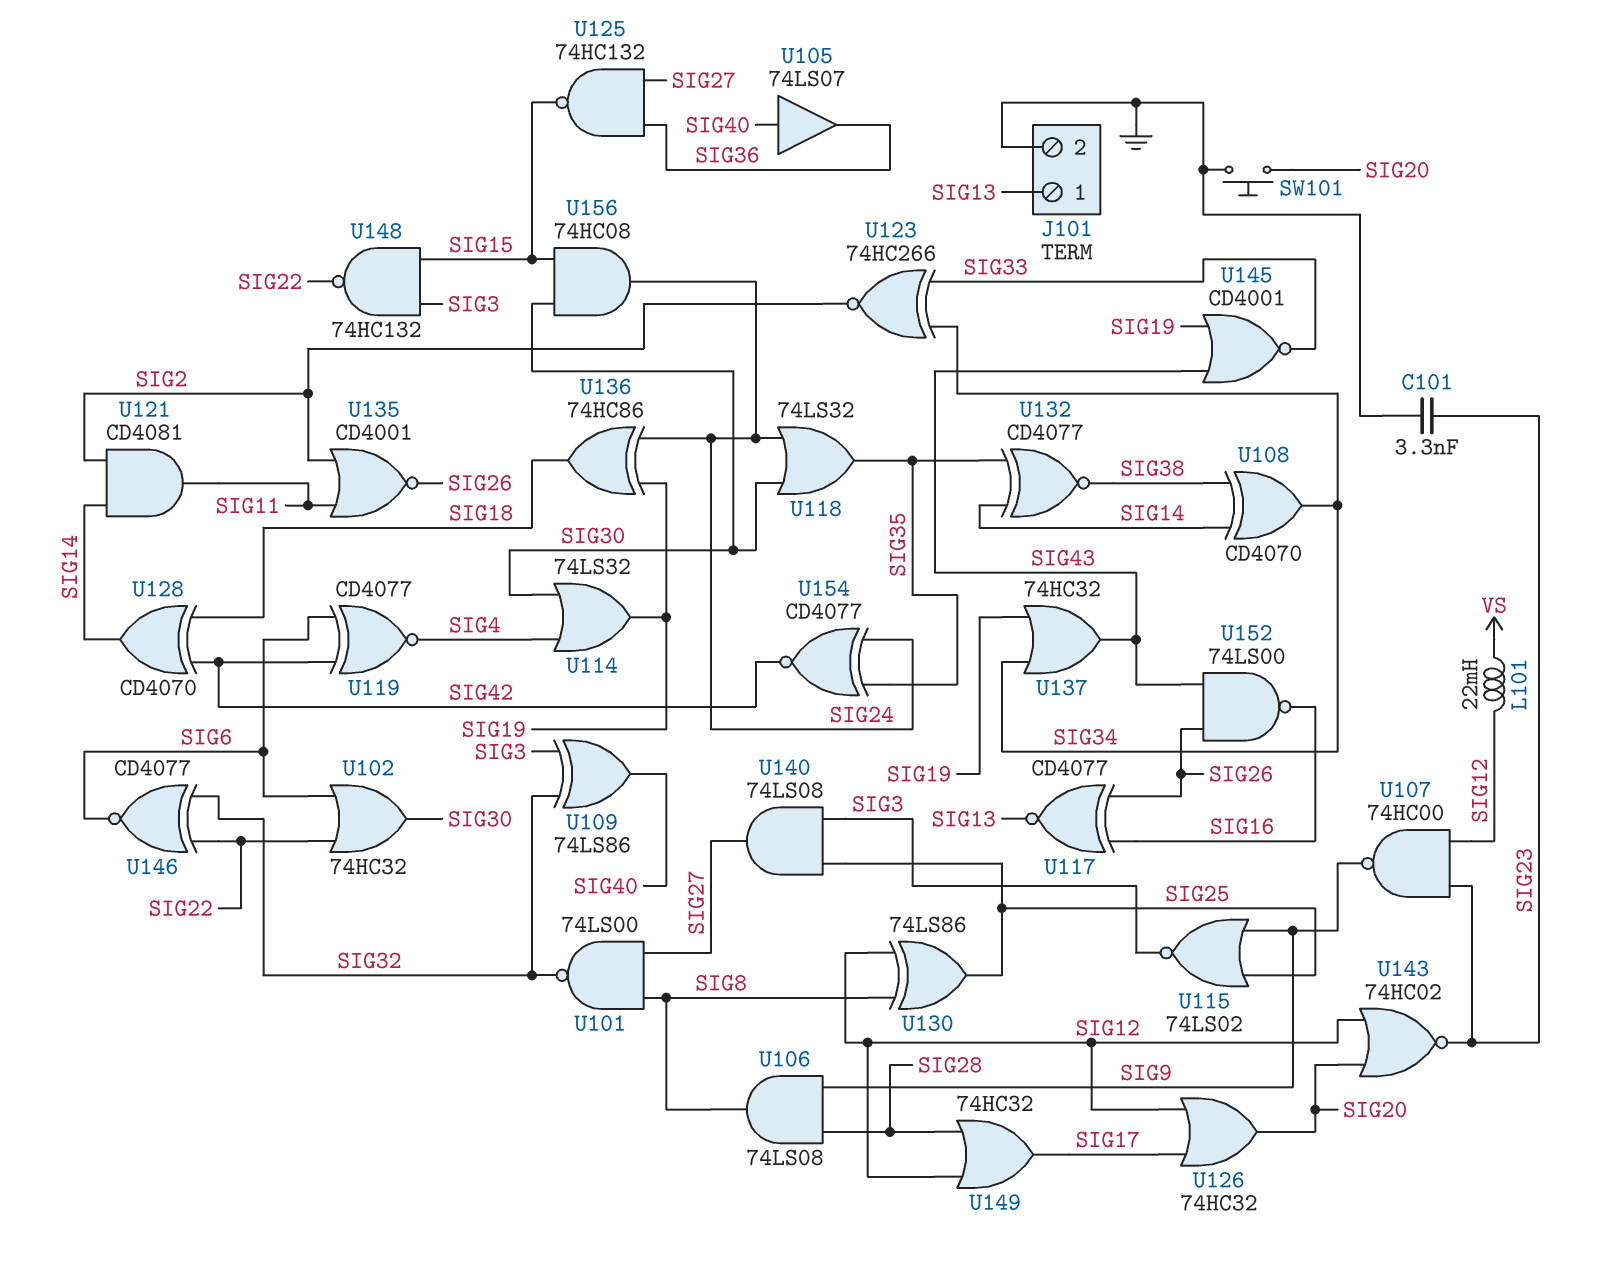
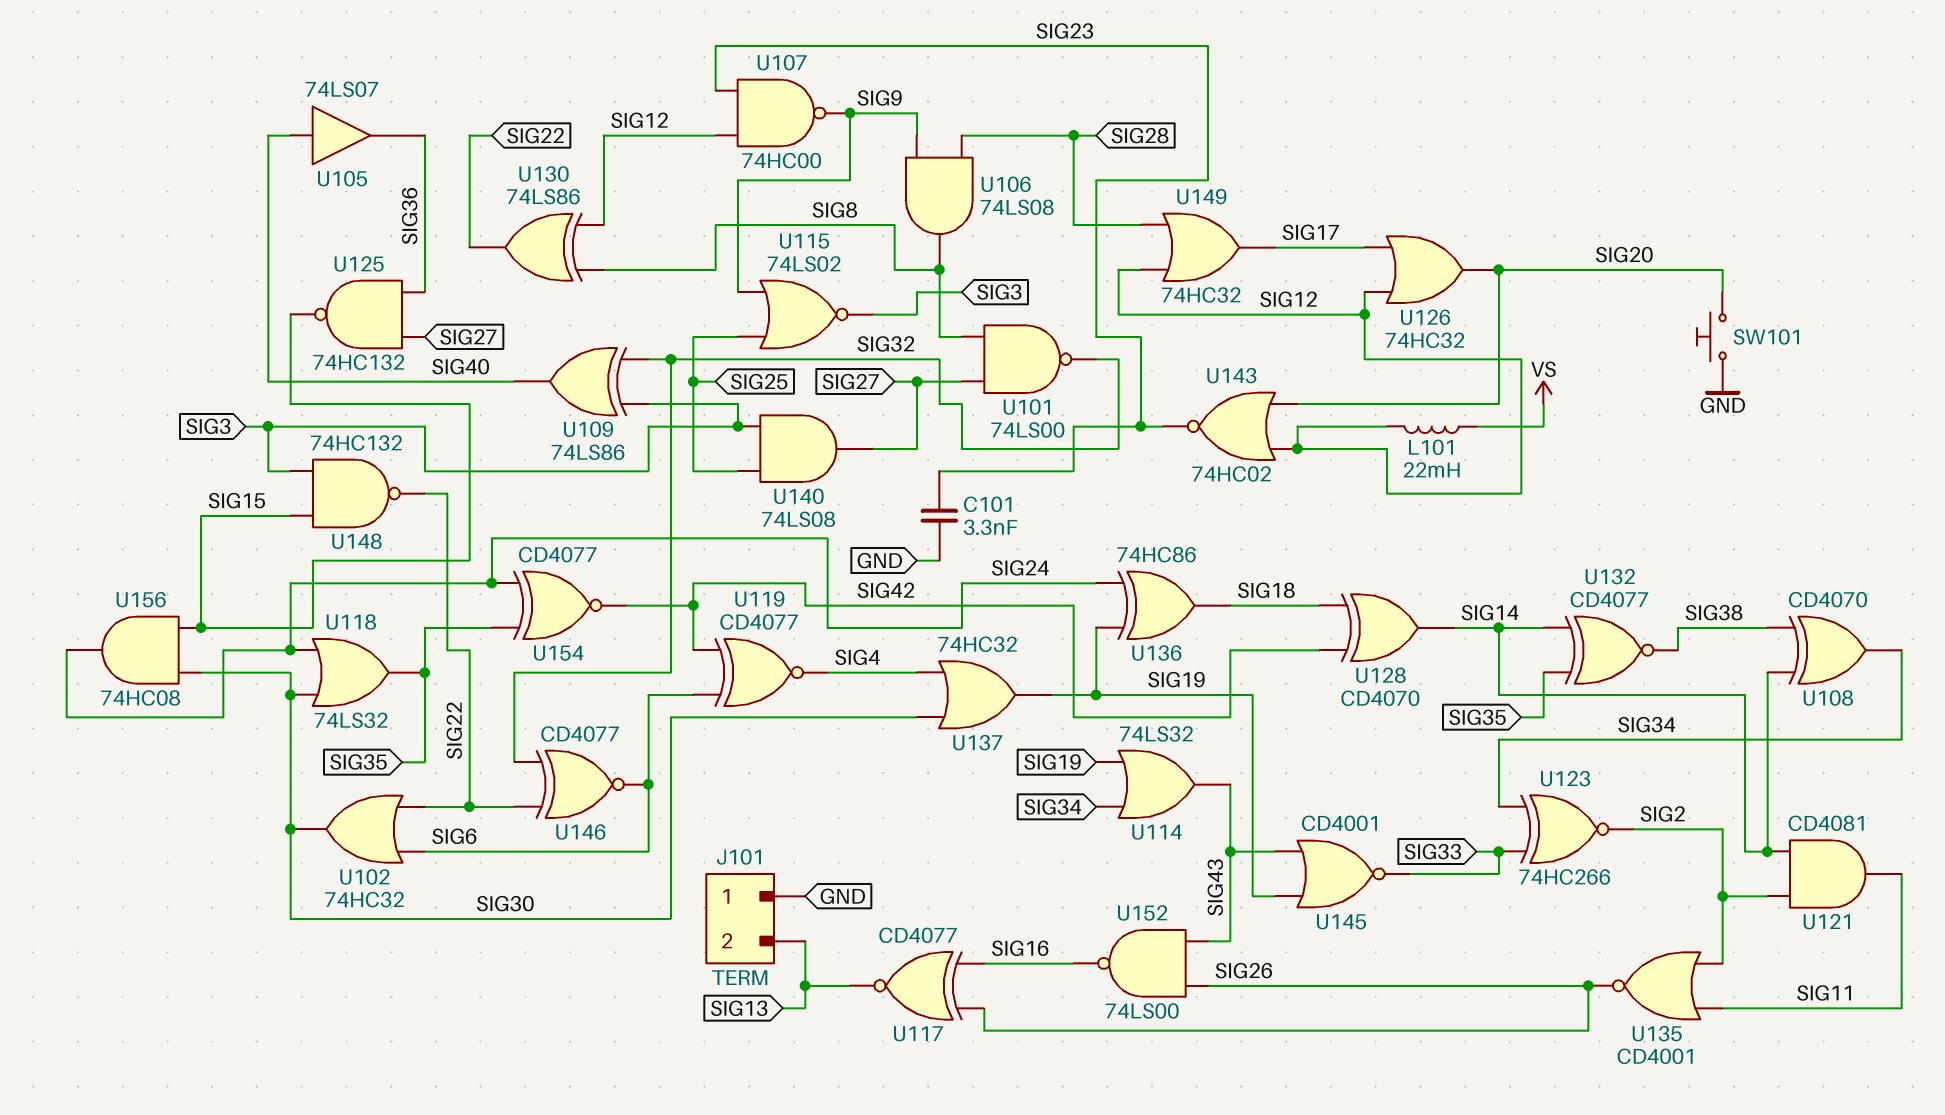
J101 pin 1: SIG13 -> GND
J101 pin 2: GND -> SIG13
U114: OR 74LS32 (in SIG4, in SIG30, out SIG19) -> OR 74LS32 (in SIG19, in SIG34, out SIG43)
U130: XOR 74LS86 (in SIG8, in SIG12, out SIG25) -> XOR 74LS86 (in SIG8, in SIG12, out SIG22)
U137: OR 74HC32 (in SIG19, in SIG34, out SIG43) -> OR 74HC32 (in SIG4, in SIG30, out SIG19)

